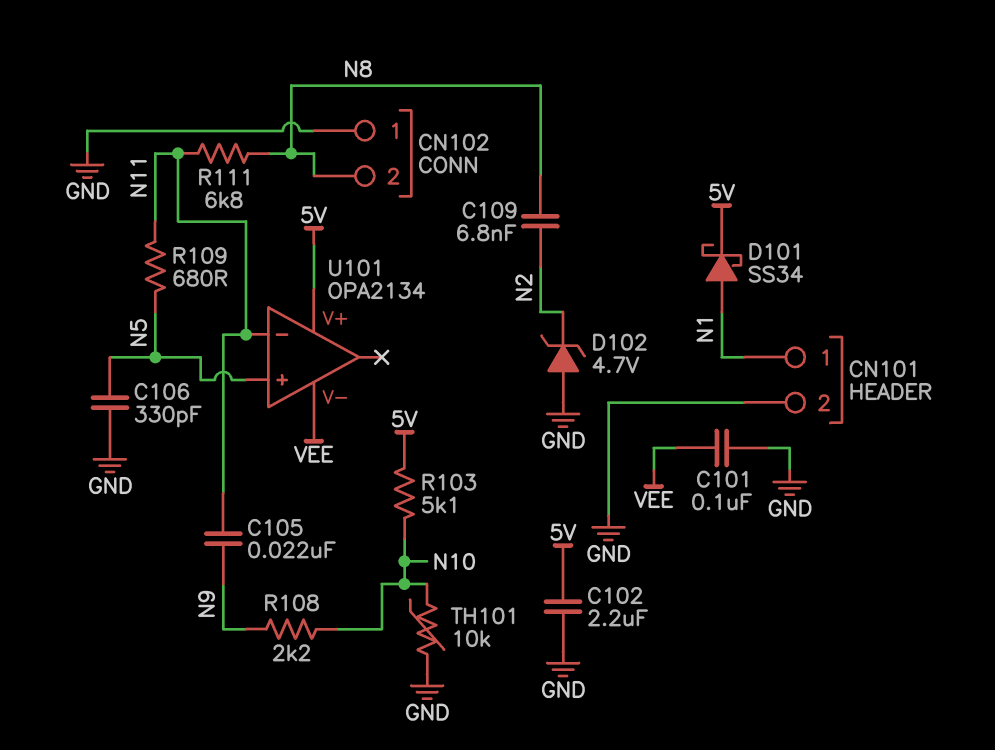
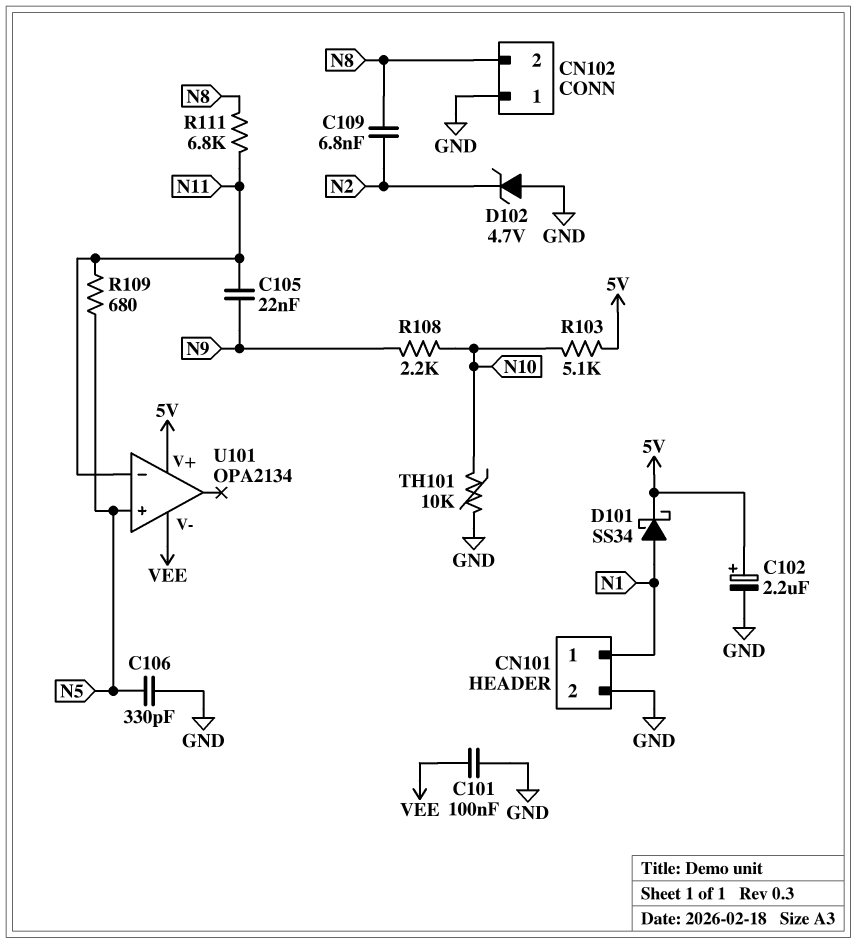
C102: 2.2uF (5V, GND) -> 2.2uF (plus 5V, minus GND)

